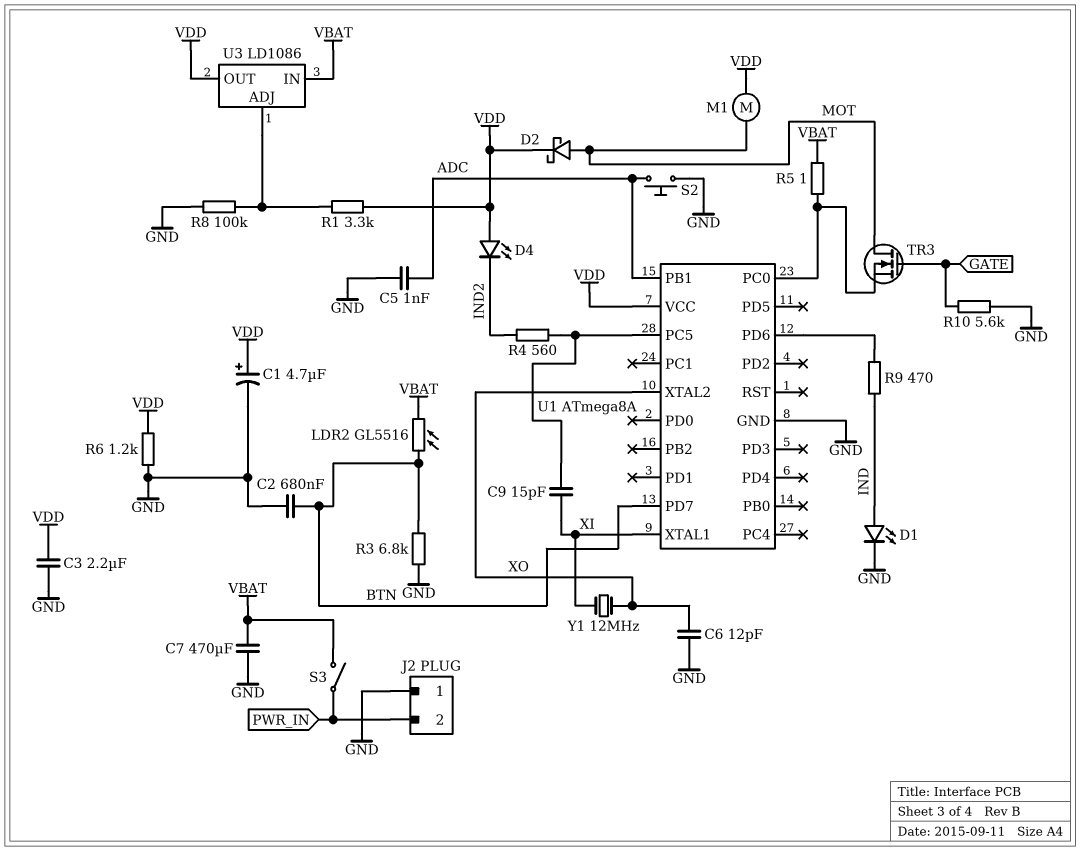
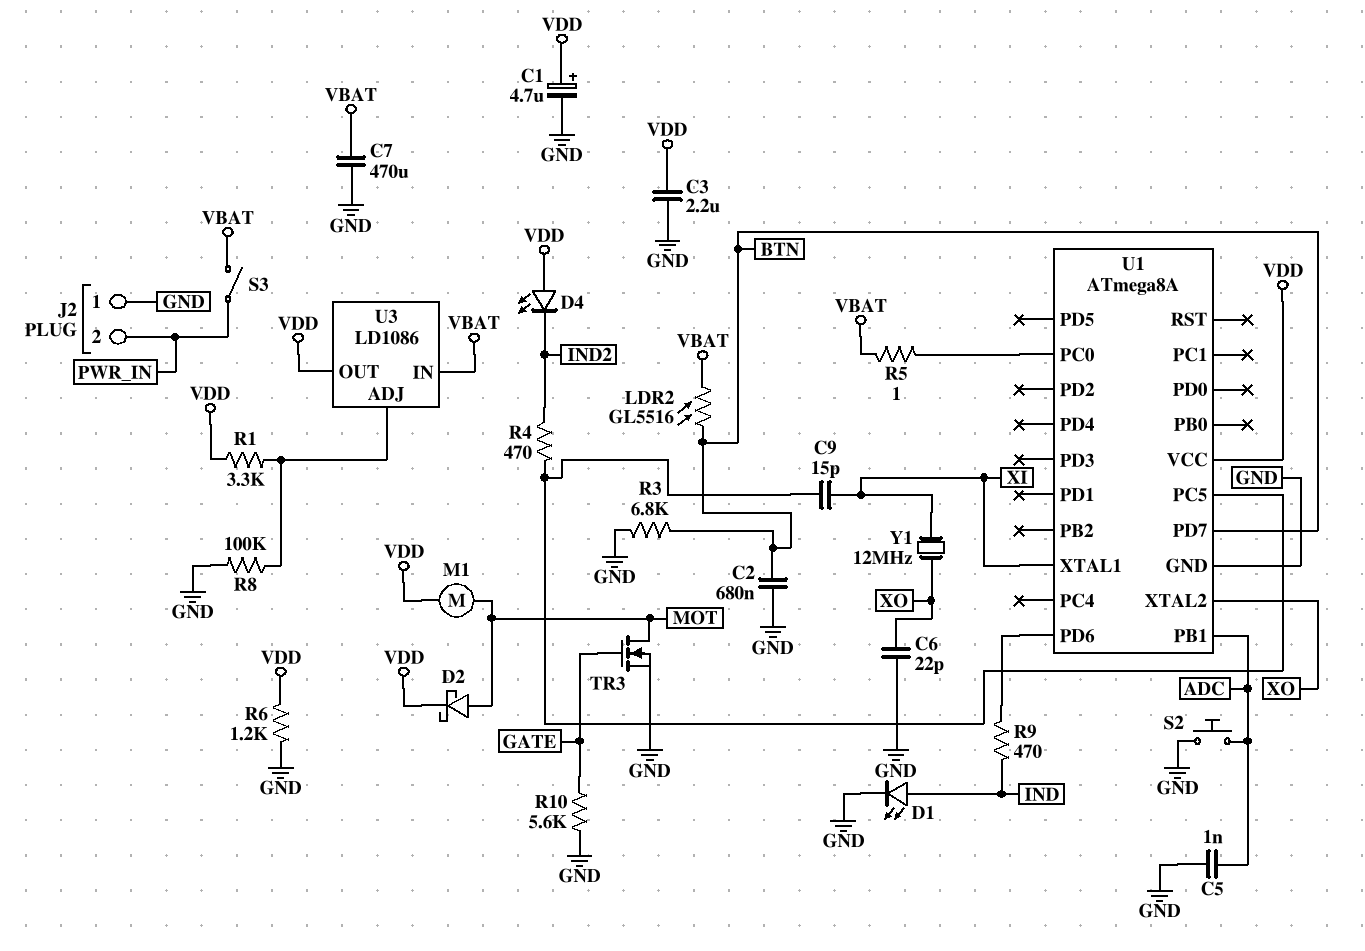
C6: 12pF (GND, XO) -> 22pF (GND, XO)
R4: 560 (IND2, U1/PC5) -> 470 (IND2, U1/PC5)
TR3: NMOS (G GATE, D MOT, S U1/PC0) -> NMOS (G GATE, D MOT, S GND)

